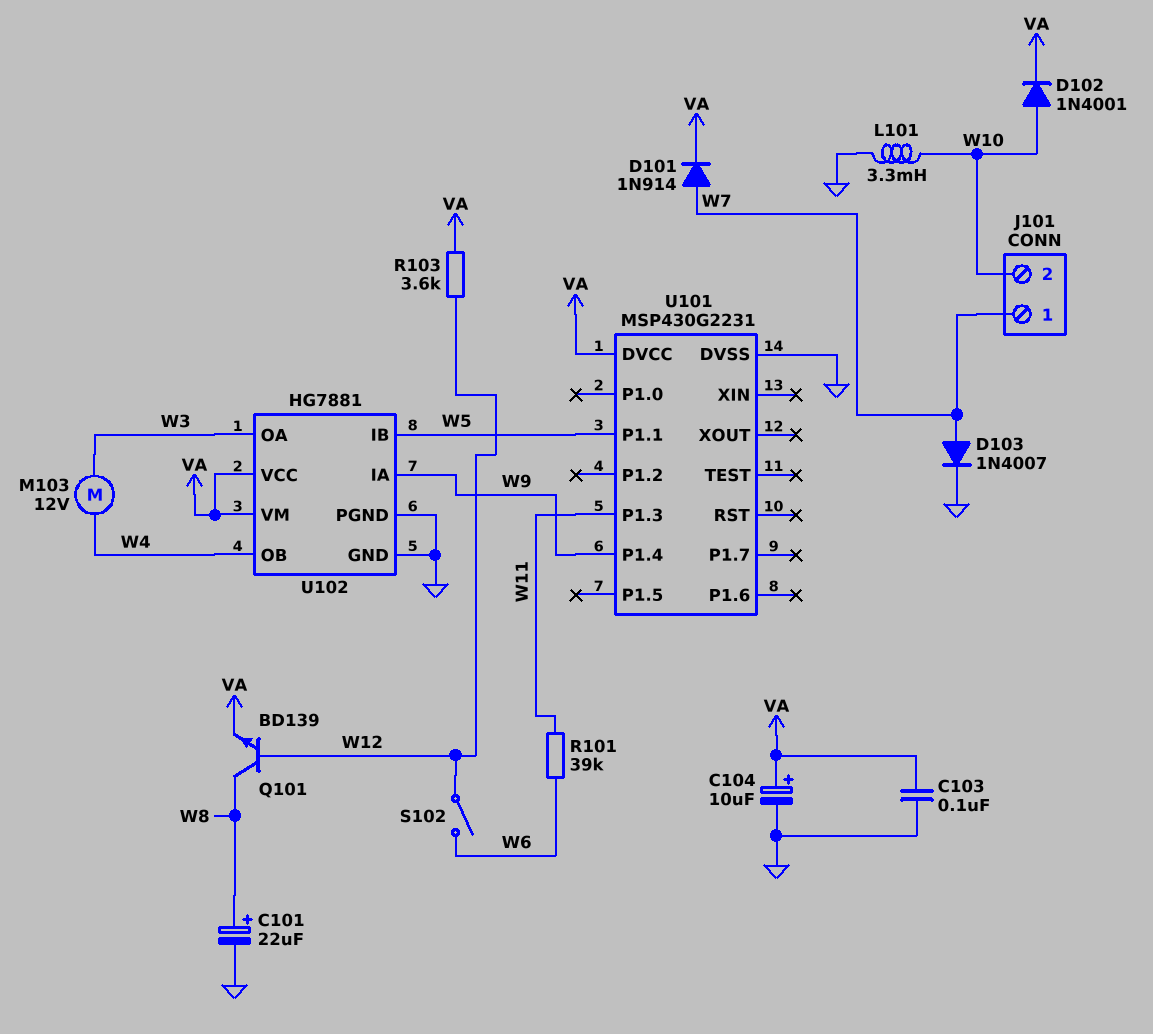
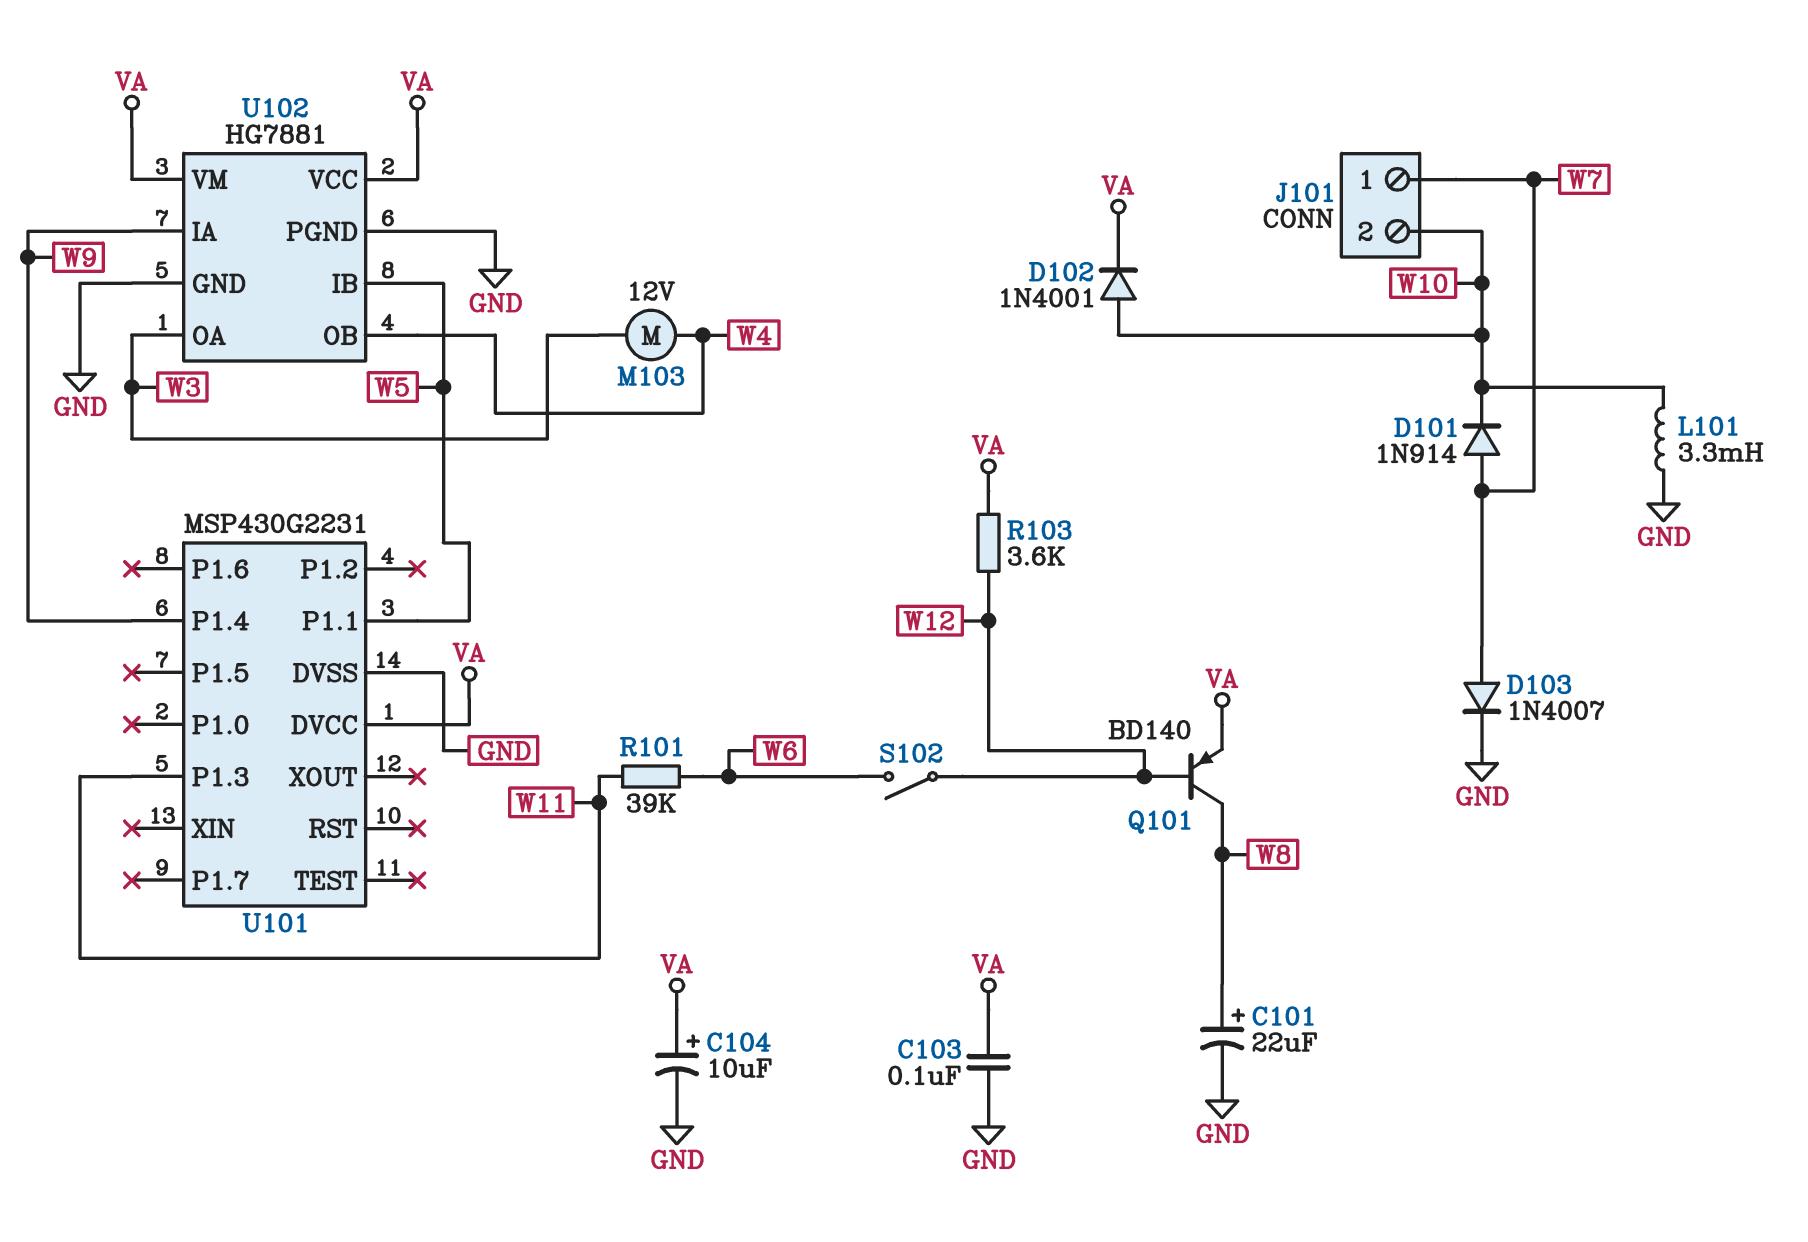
D101: diode 1N914 (A W7, K VA) -> diode 1N914 (A W7, K W10)
Q101: NPN BD139 (B W12, C W8, E VA) -> PNP BD140 (B W12, C W8, E VA)

